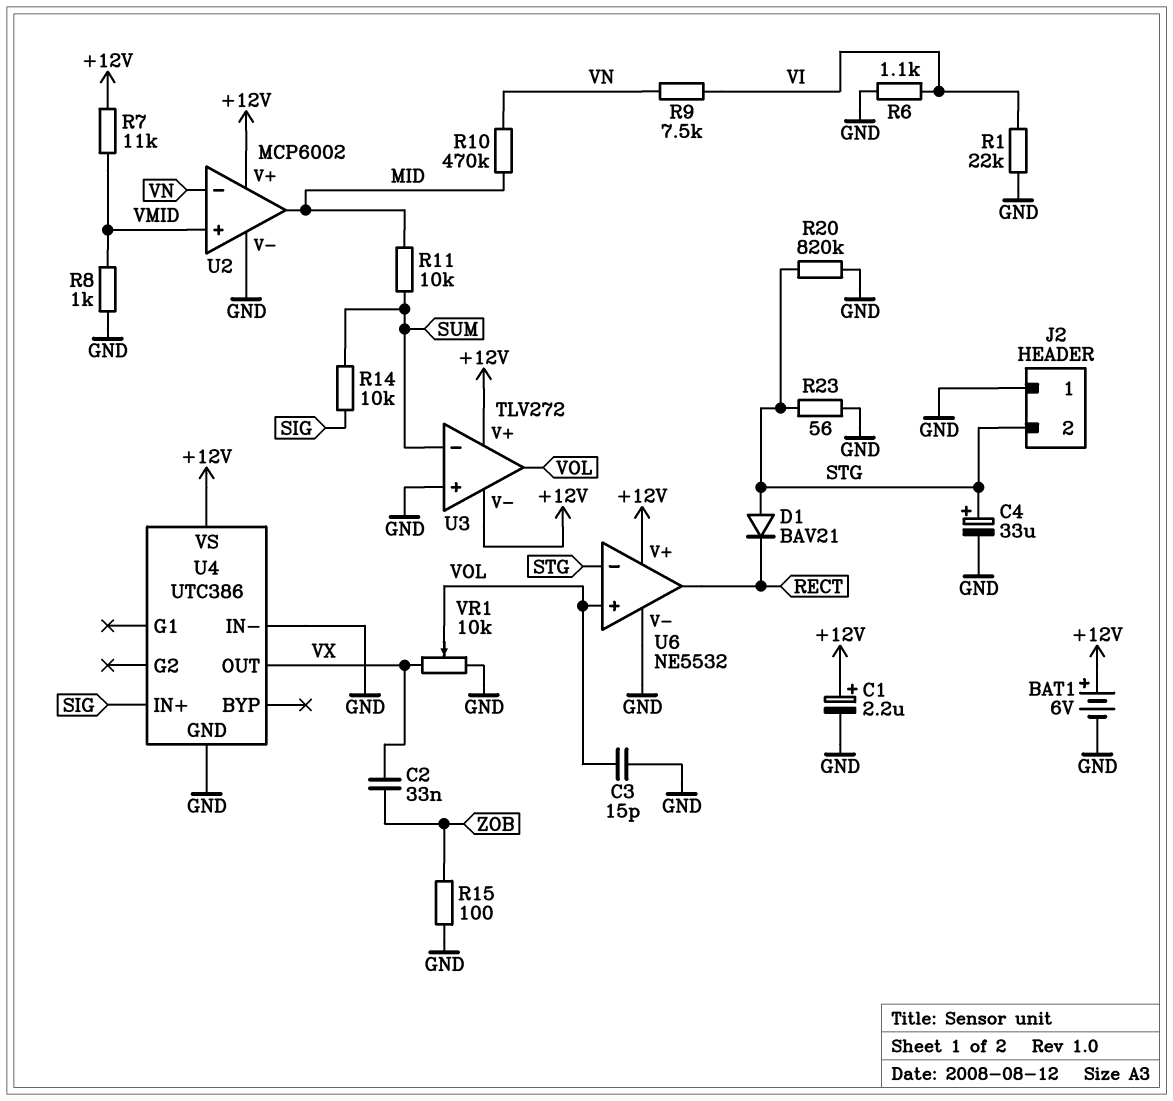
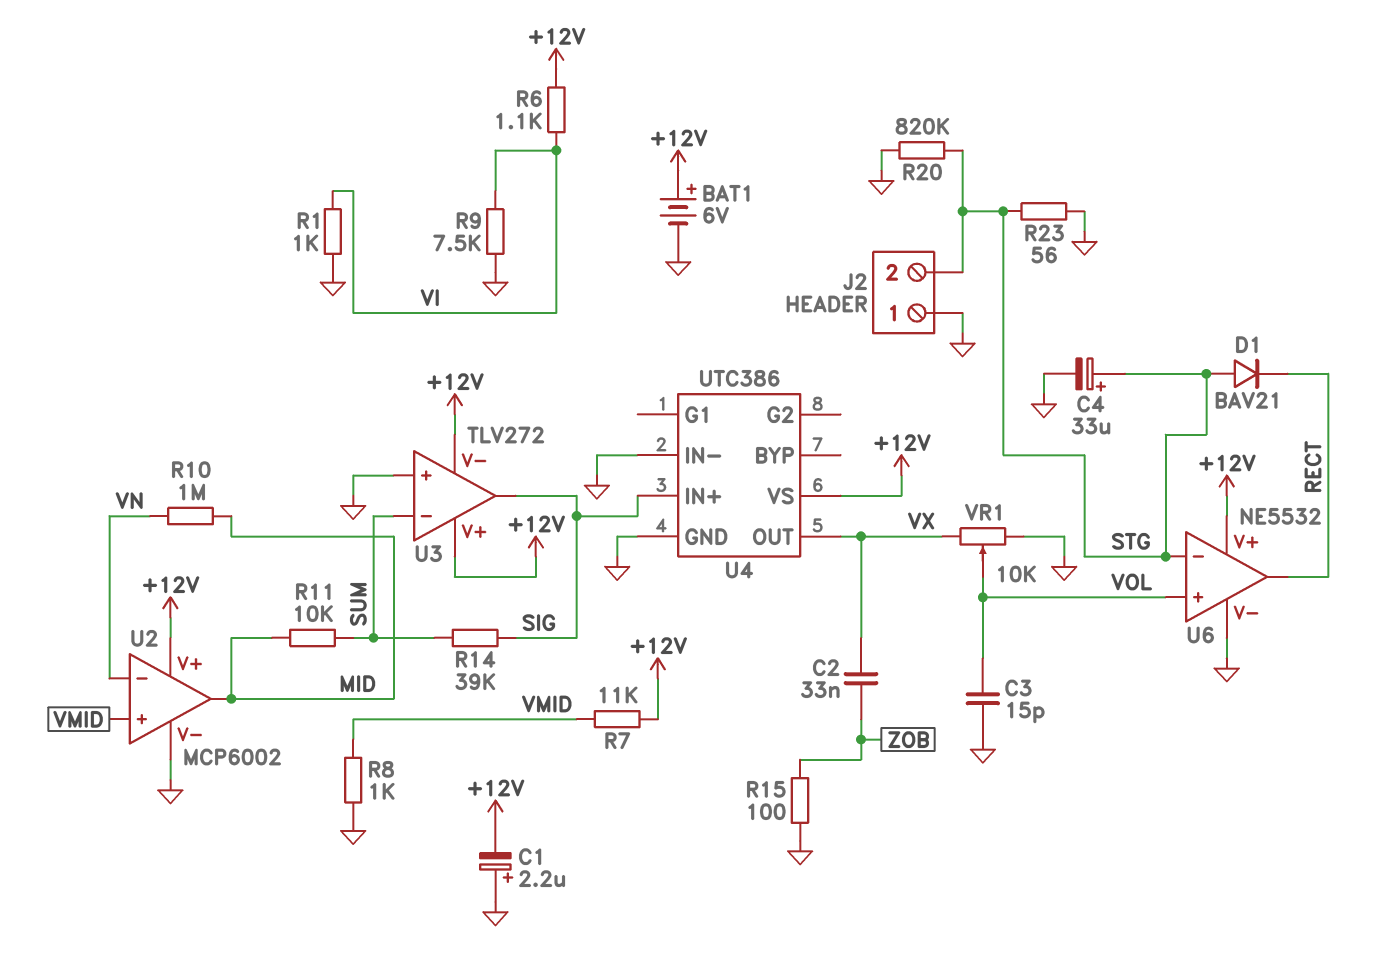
C1: 2.2uF (plus +12V, minus GND) -> 2.2uF (plus GND, minus +12V)
R1: 22k (GND, VI) -> 1k (GND, VI)
R6: 1.1k (GND, VI) -> 1.1k (+12V, VI)
R9: 7.5k (VI, VN) -> 7.5k (GND, VI)
R10: 470k (MID, VN) -> 1M (MID, VN)
R14: 10k (SIG, SUM) -> 39k (SIG, SUM)
U3 pin out: VOL -> SIG

